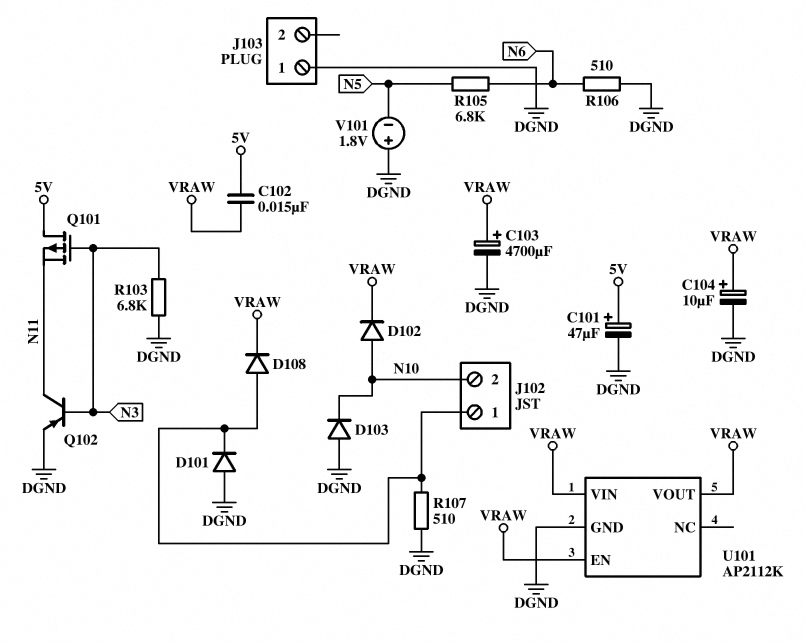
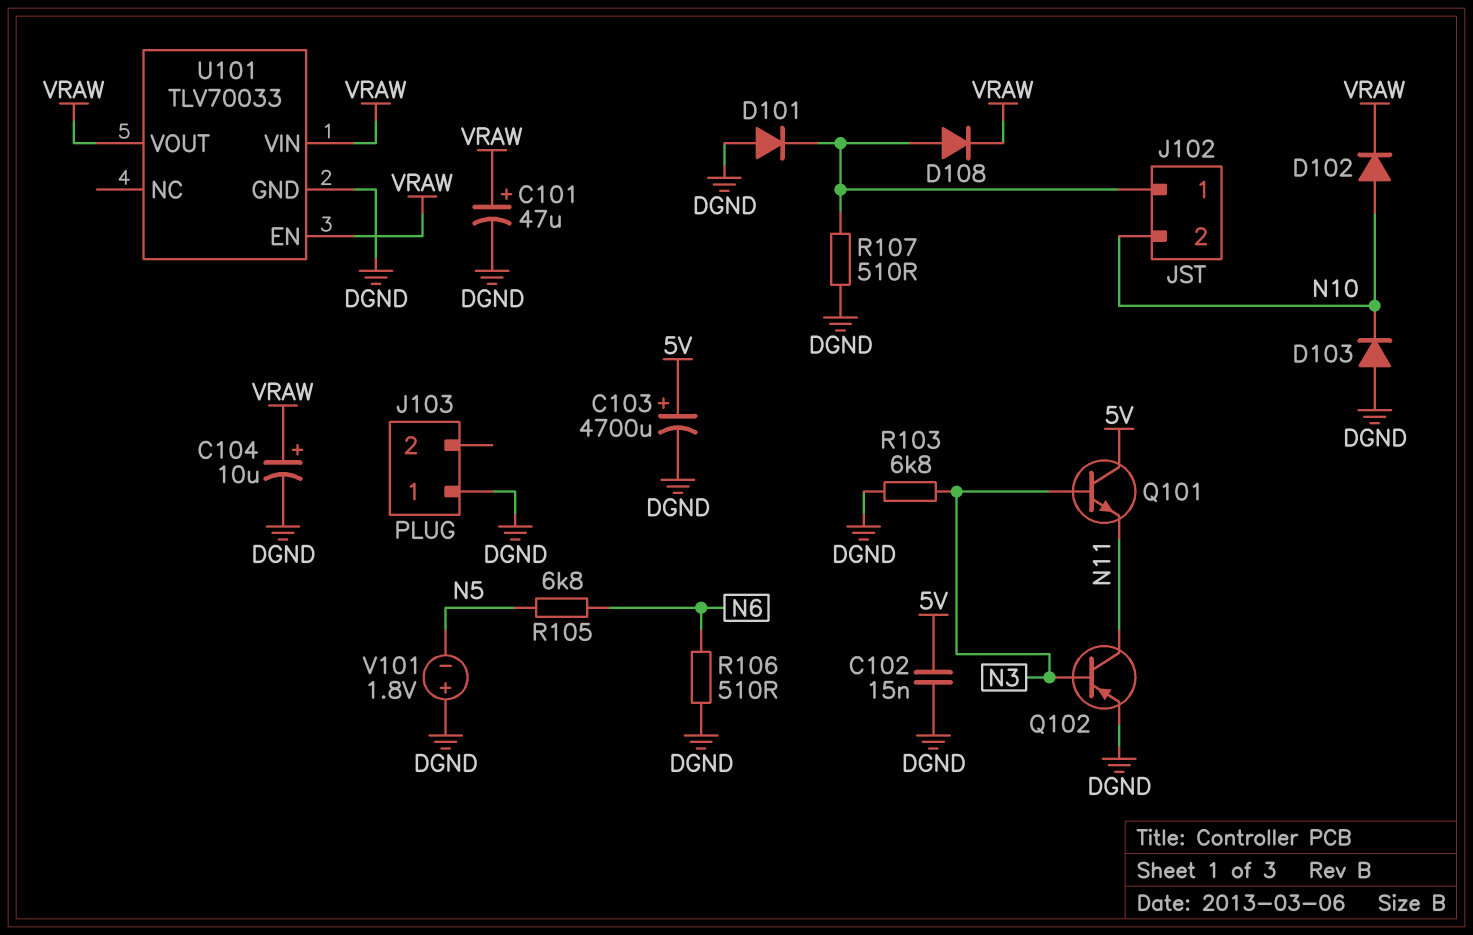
C101: 47uF (plus 5V, minus DGND) -> 47uF (plus VRAW, minus DGND)
C102: 15nF (5V, VRAW) -> 15nF (5V, DGND)
C103: 4700uF (plus VRAW, minus DGND) -> 4700uF (plus 5V, minus DGND)
Q101: PMOS (G N3, D 5V, S N11) -> NPN (B N3, C 5V, E N11)
U101: AP2112K -> TLV70033

